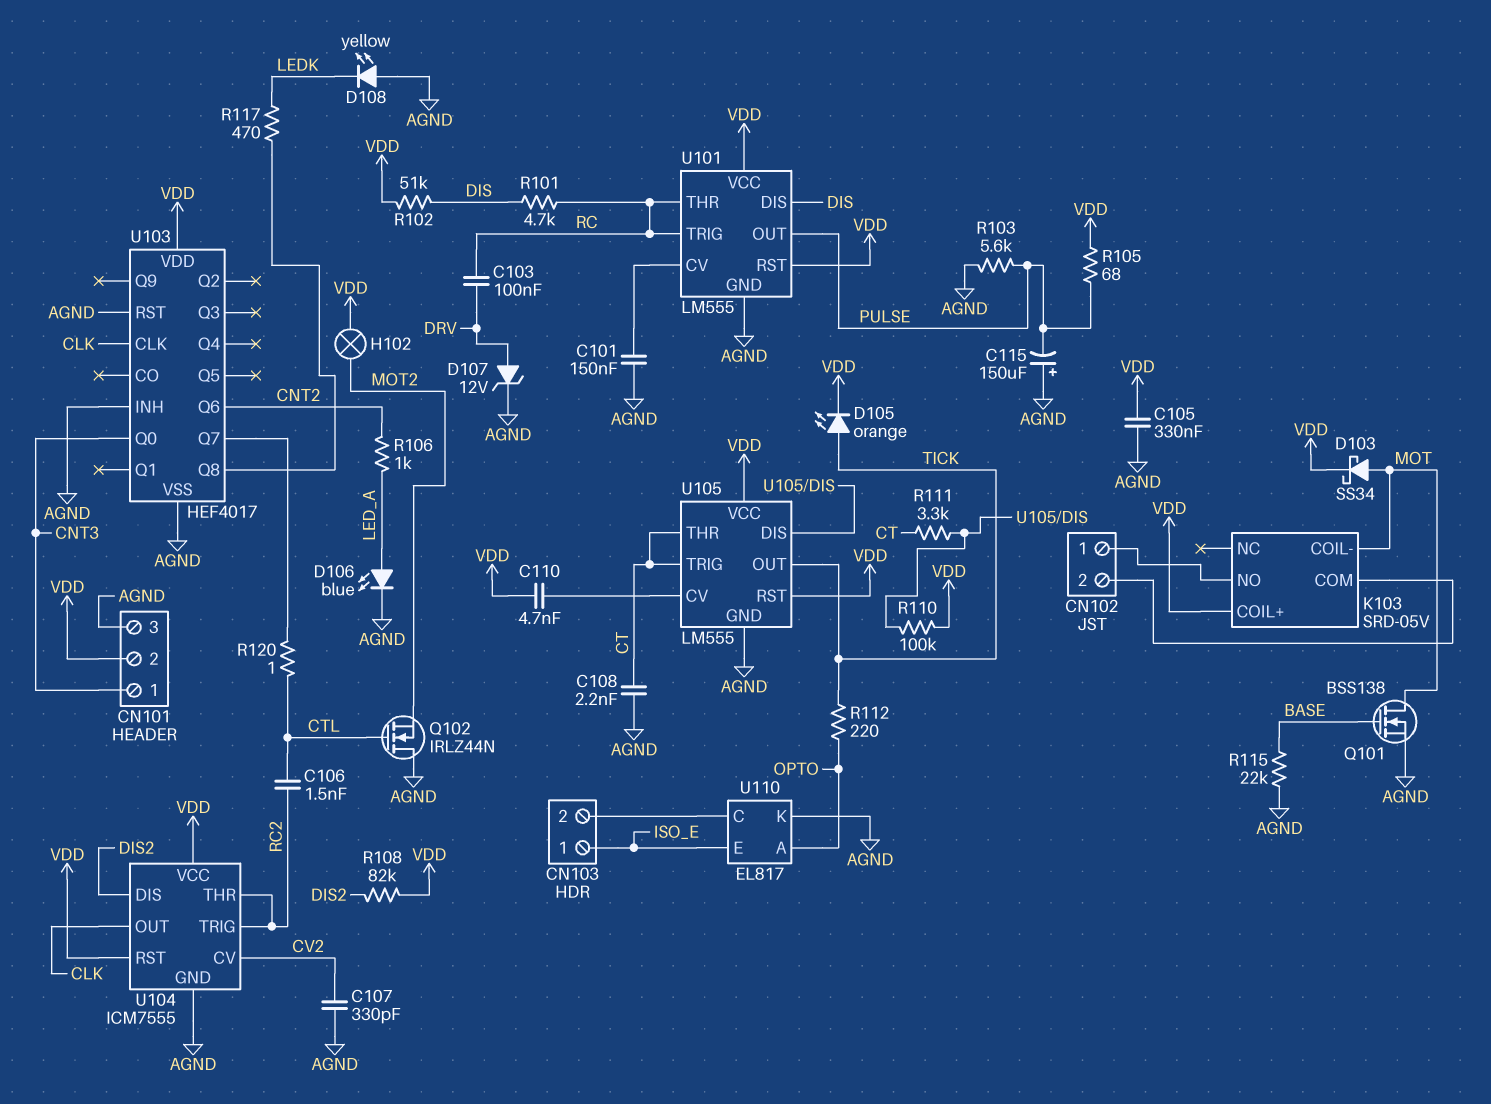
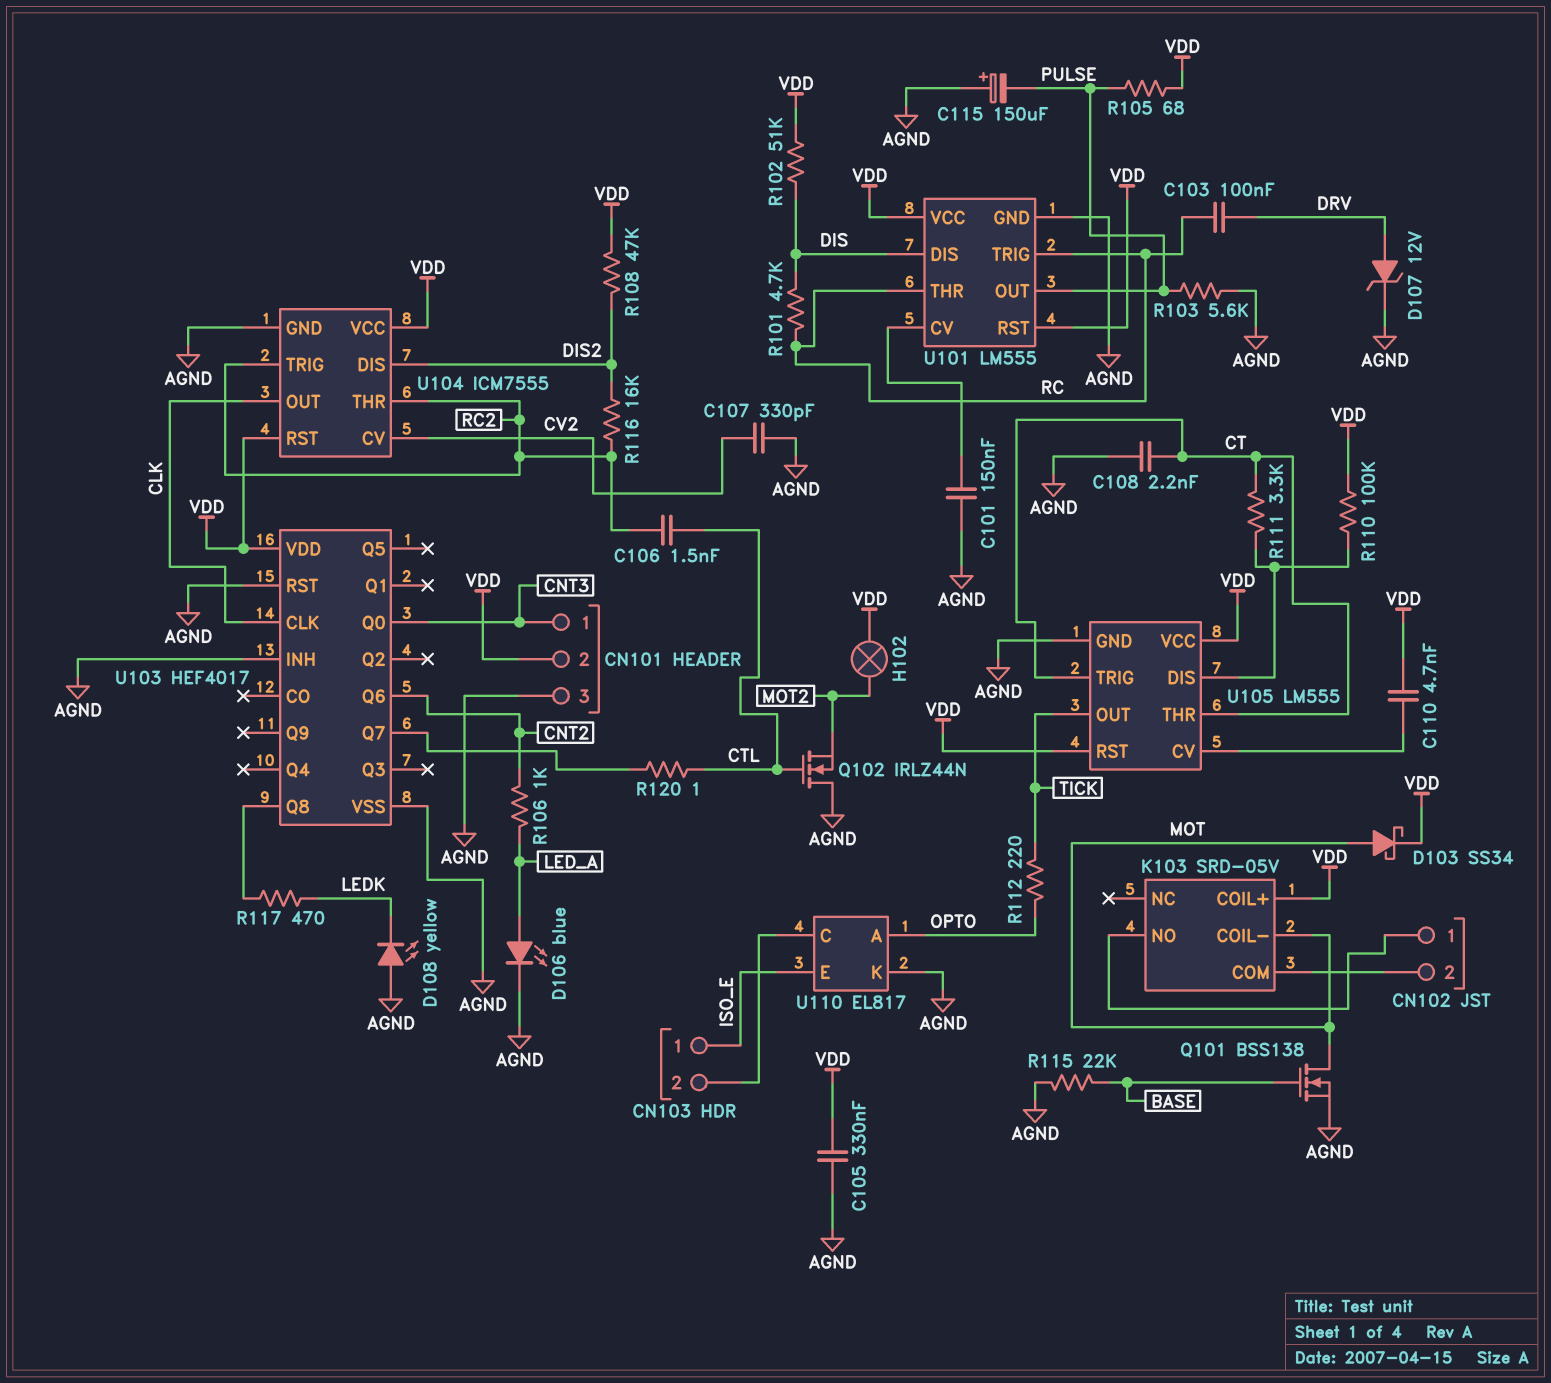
D105: LED orange (A TICK, K VDD) -> none
R108: 82k (DIS2, VDD) -> 47k (DIS2, VDD)
R116: none -> 16k (DIS2, RC2)

